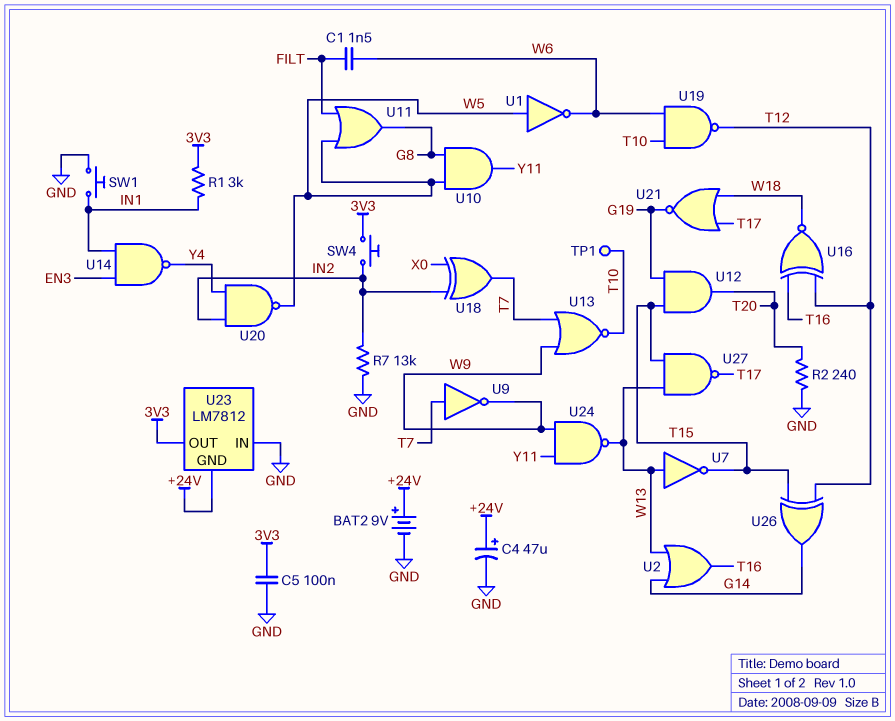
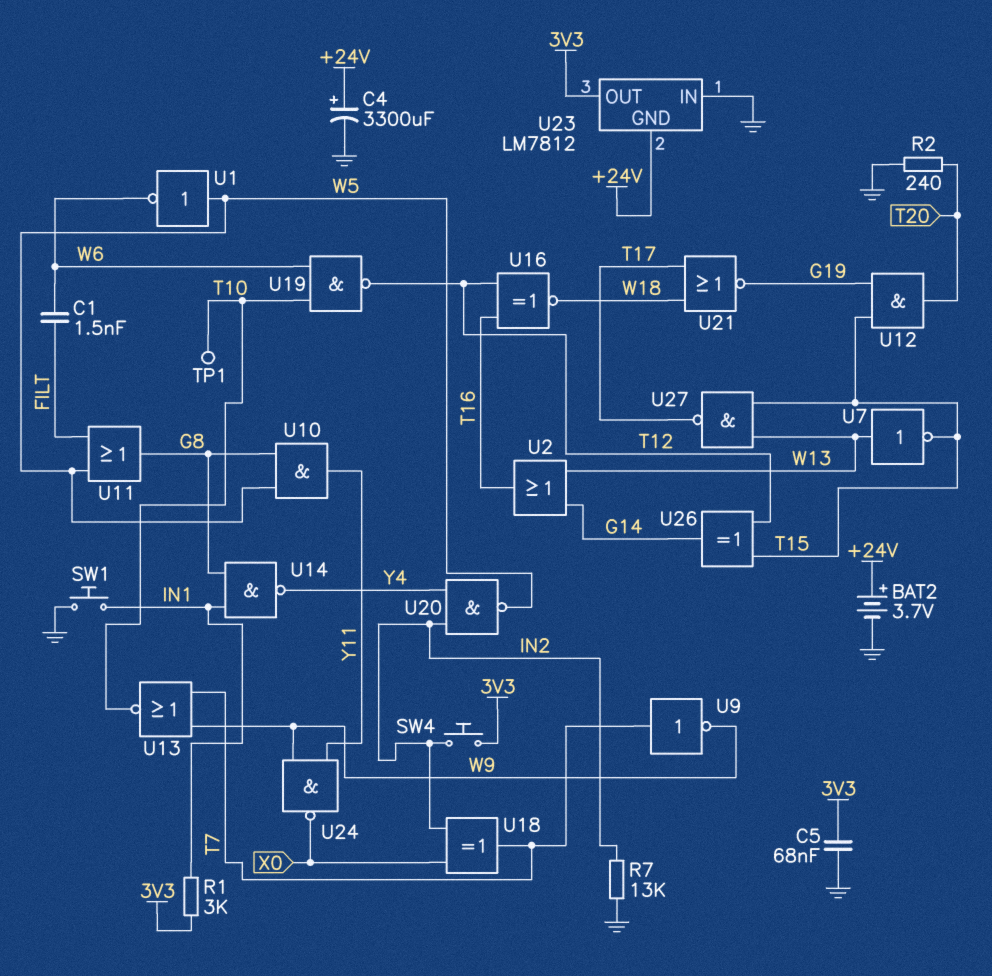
BAT2: 9V (plus +24V, minus GND) -> 3.7V (plus +24V, minus GND)
C4: 47uF (plus +24V, minus GND) -> 3300uF (plus +24V, minus GND)
C5: 100nF (3V3, GND) -> 68nF (3V3, GND)
U14: NAND (in EN3, in IN1, out Y4) -> NAND (in G8, in IN1, out Y4)
U24: NAND (in W9, in Y11, out W13) -> NAND (in W9, in Y11, out X0)

